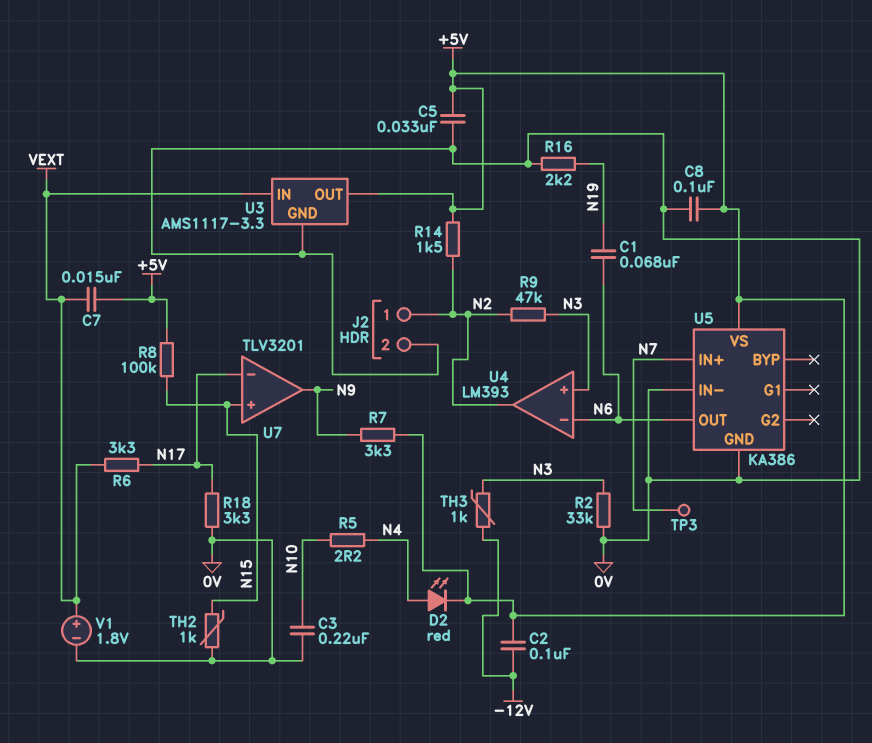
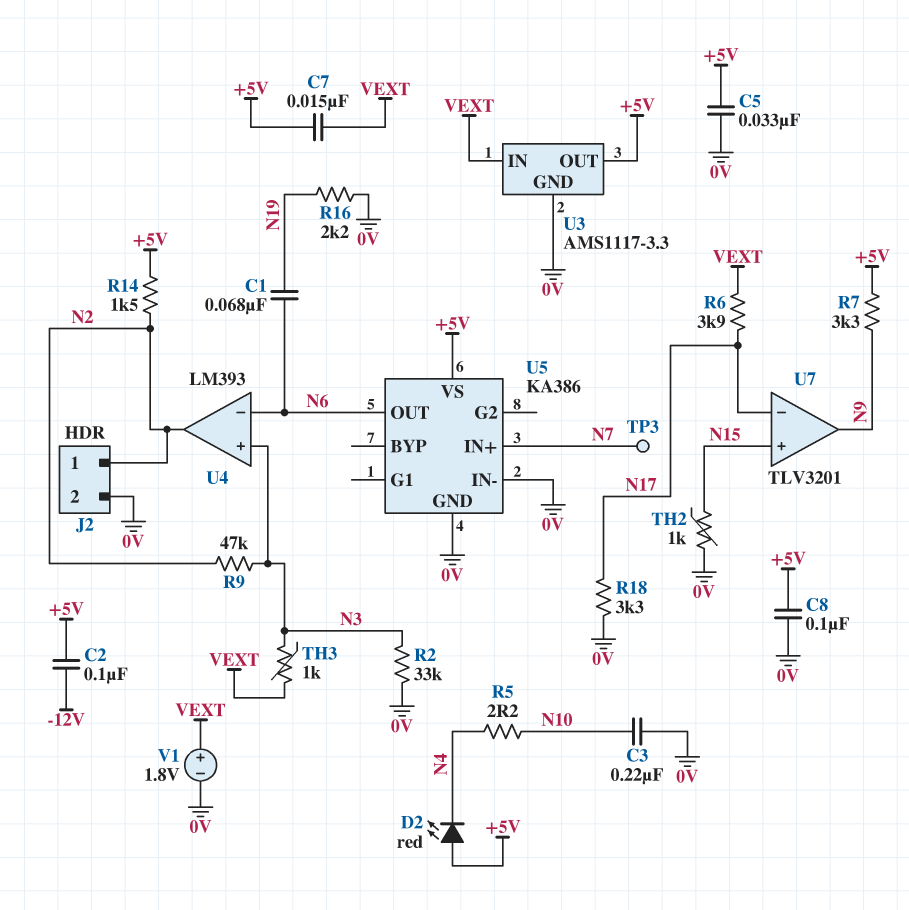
D2: LED red (A N4, K +5V) -> LED red (A +5V, K N4)
R6: 3.3k (N17, VEXT) -> 3.9k (N17, VEXT)
R8: 100k (+5V, N15) -> none
TH3: 1k (-12V, N3) -> 1k (N3, VEXT)

